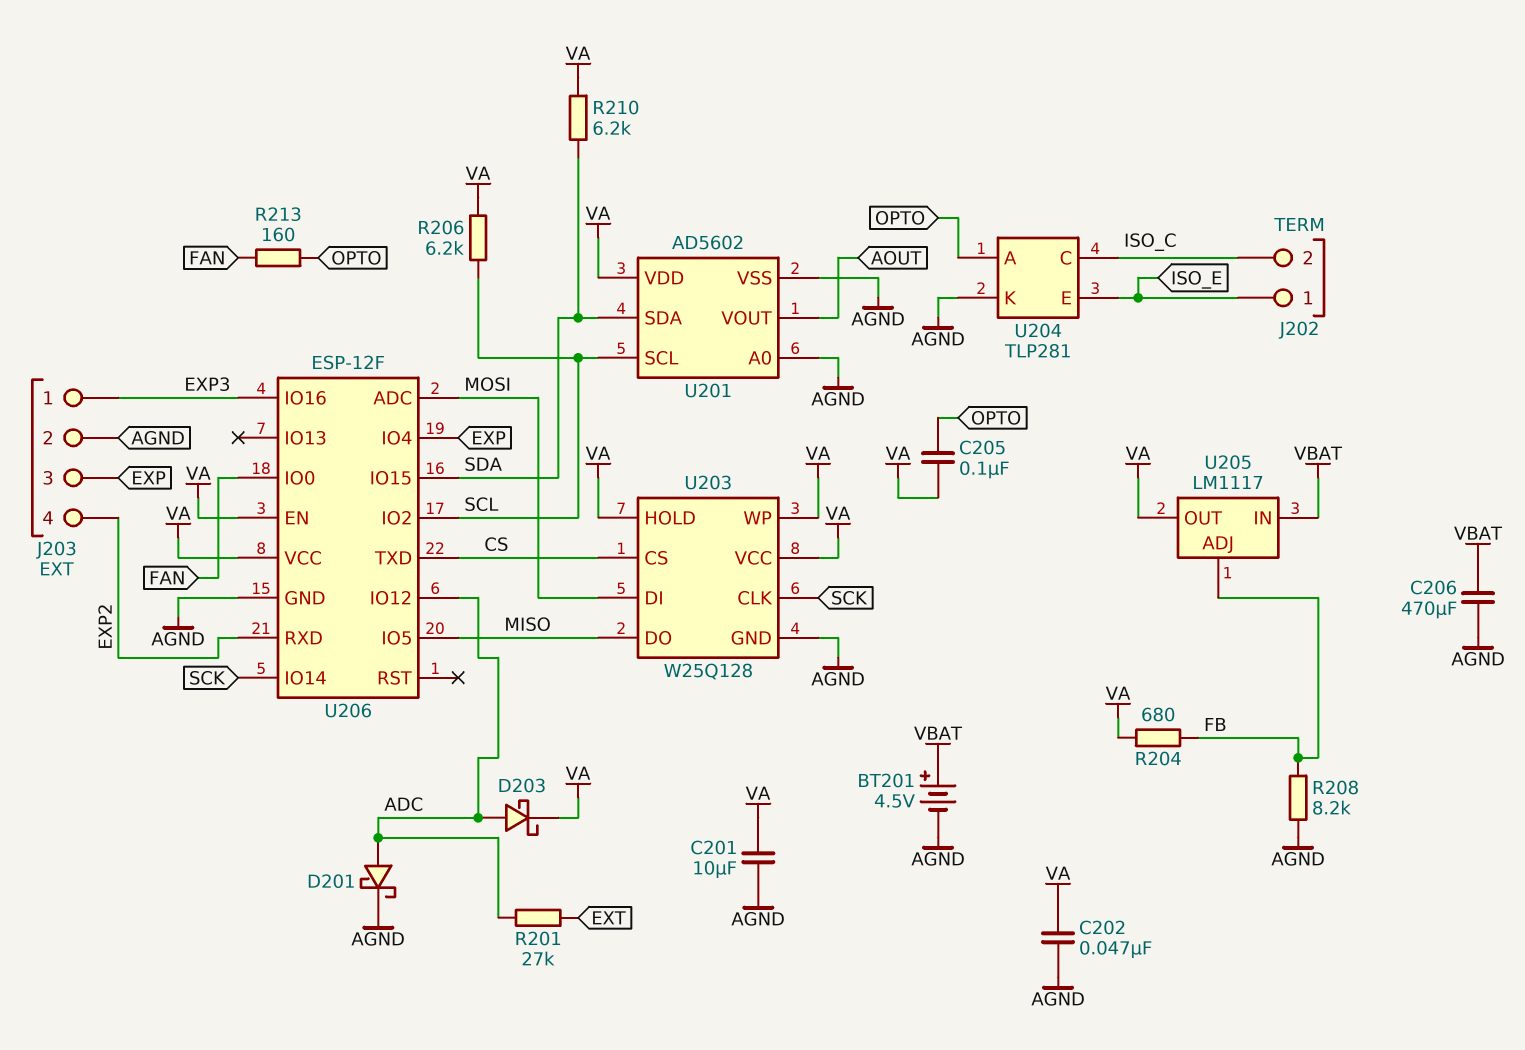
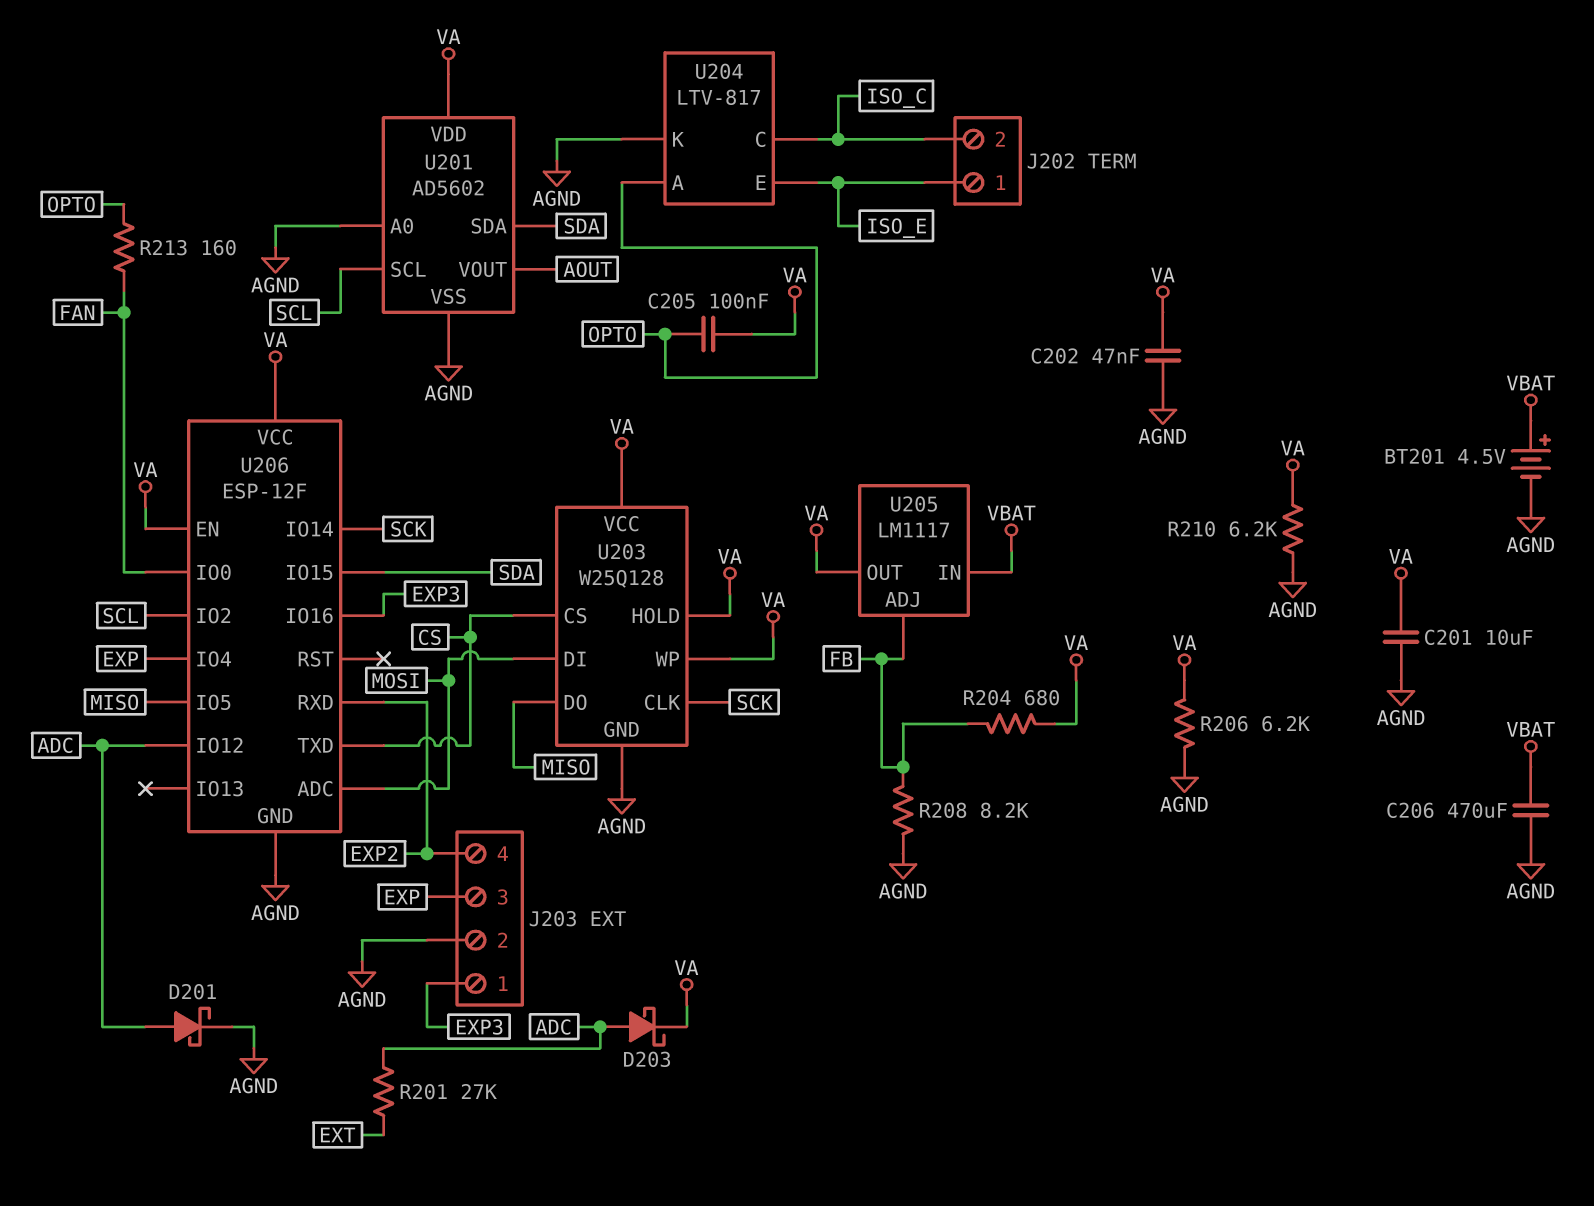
R206: 6.2k (SCL, VA) -> 6.2k (AGND, VA)
R210: 6.2k (SDA, VA) -> 6.2k (AGND, VA)
U204: TLP281 -> LTV-817

